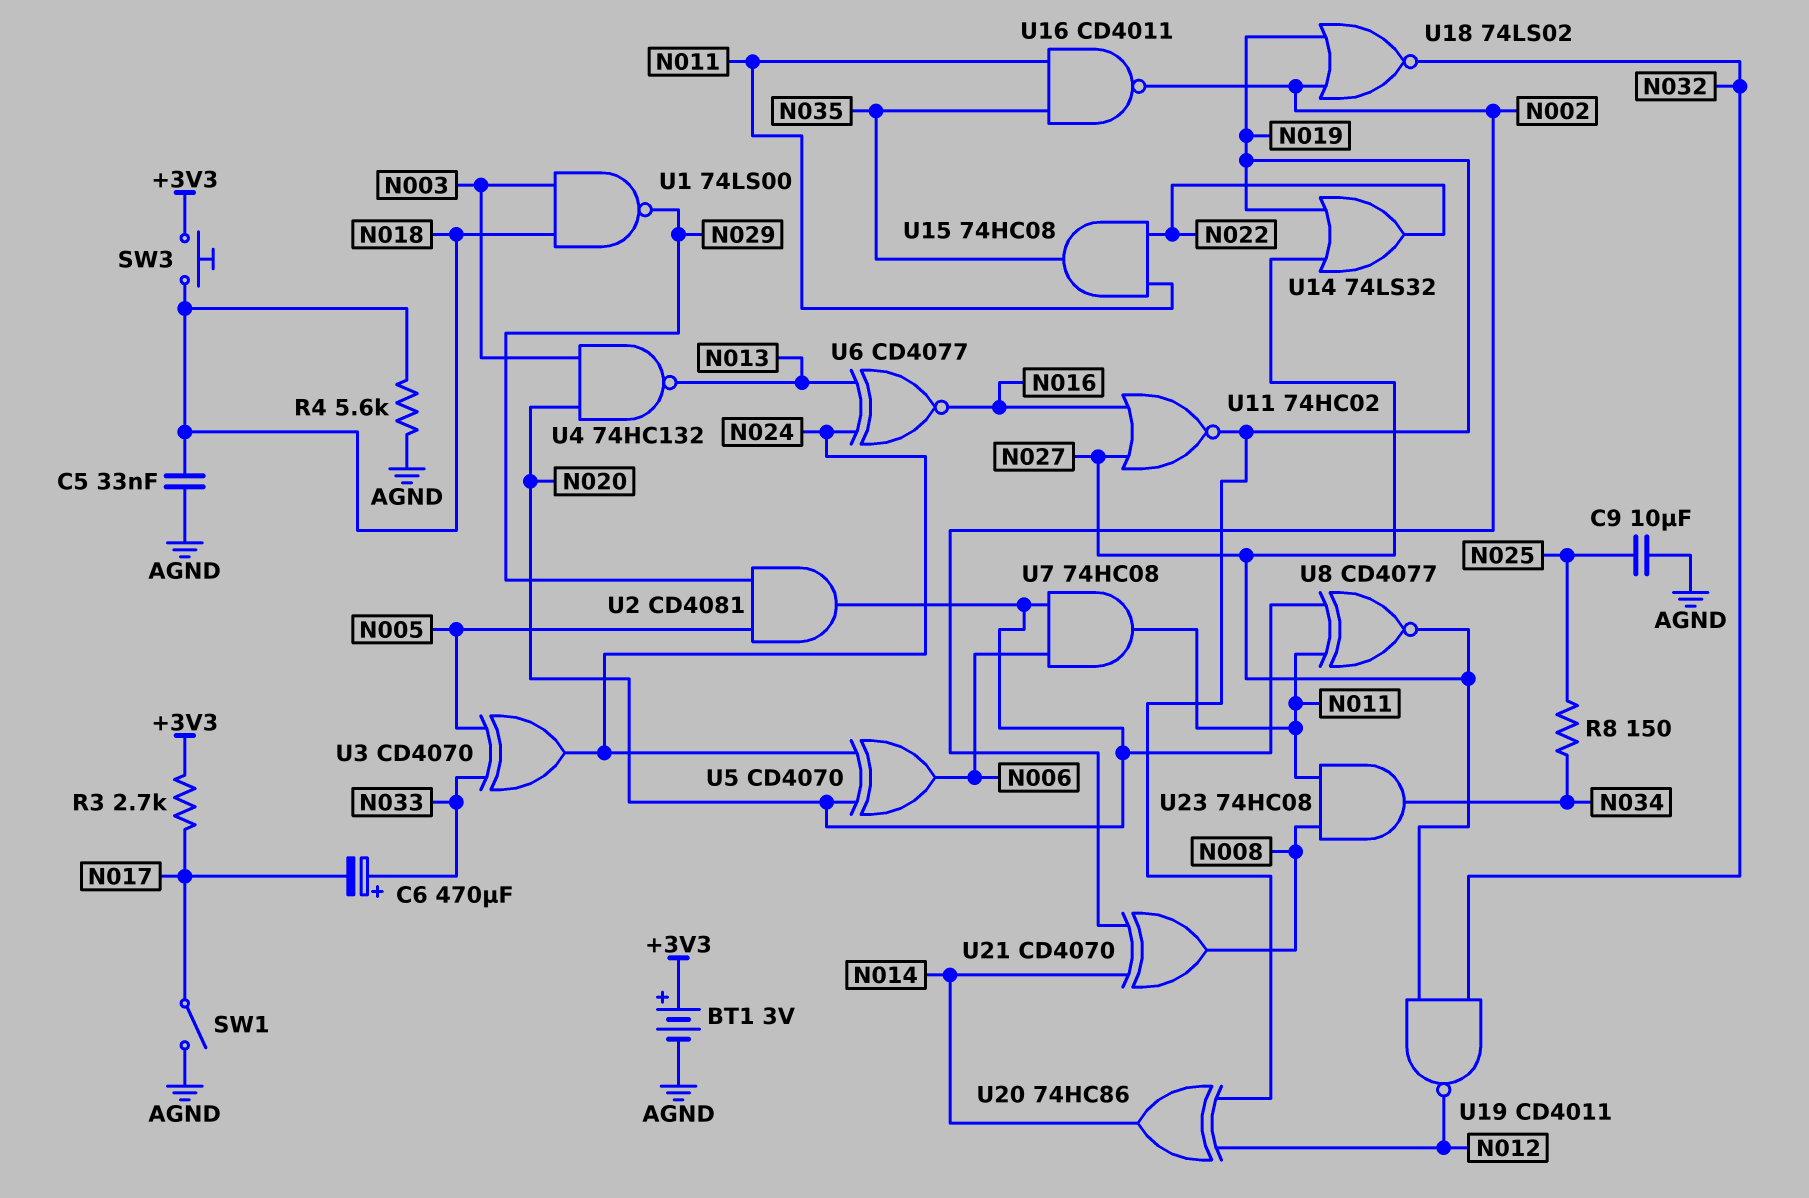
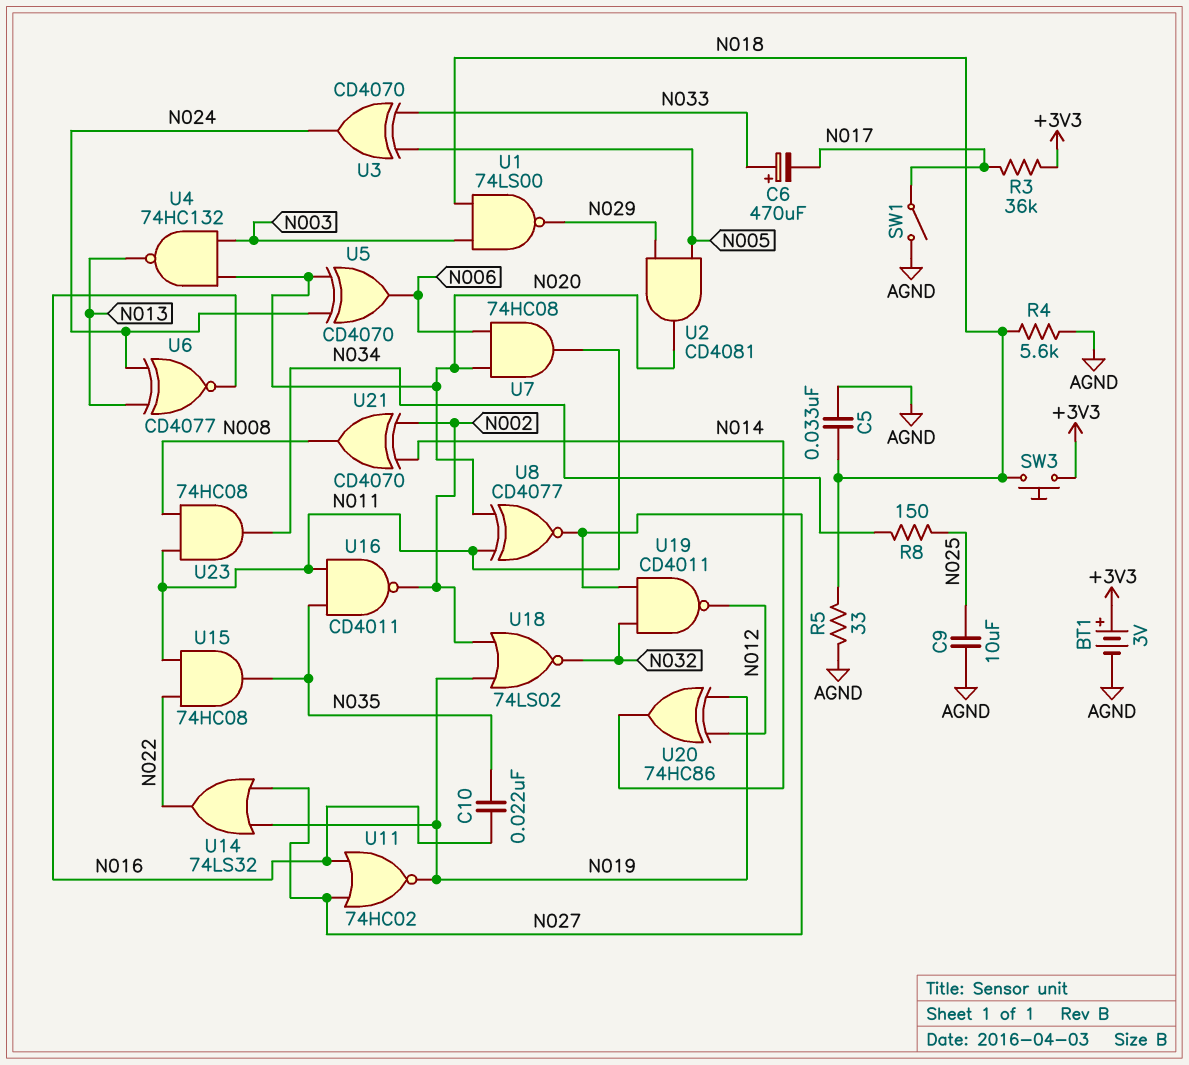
C10: none -> 22nF (N016, N035)
R3: 2.7k (+3V3, N017) -> 36k (+3V3, N017)
R5: none -> 33 (AGND, N018)

